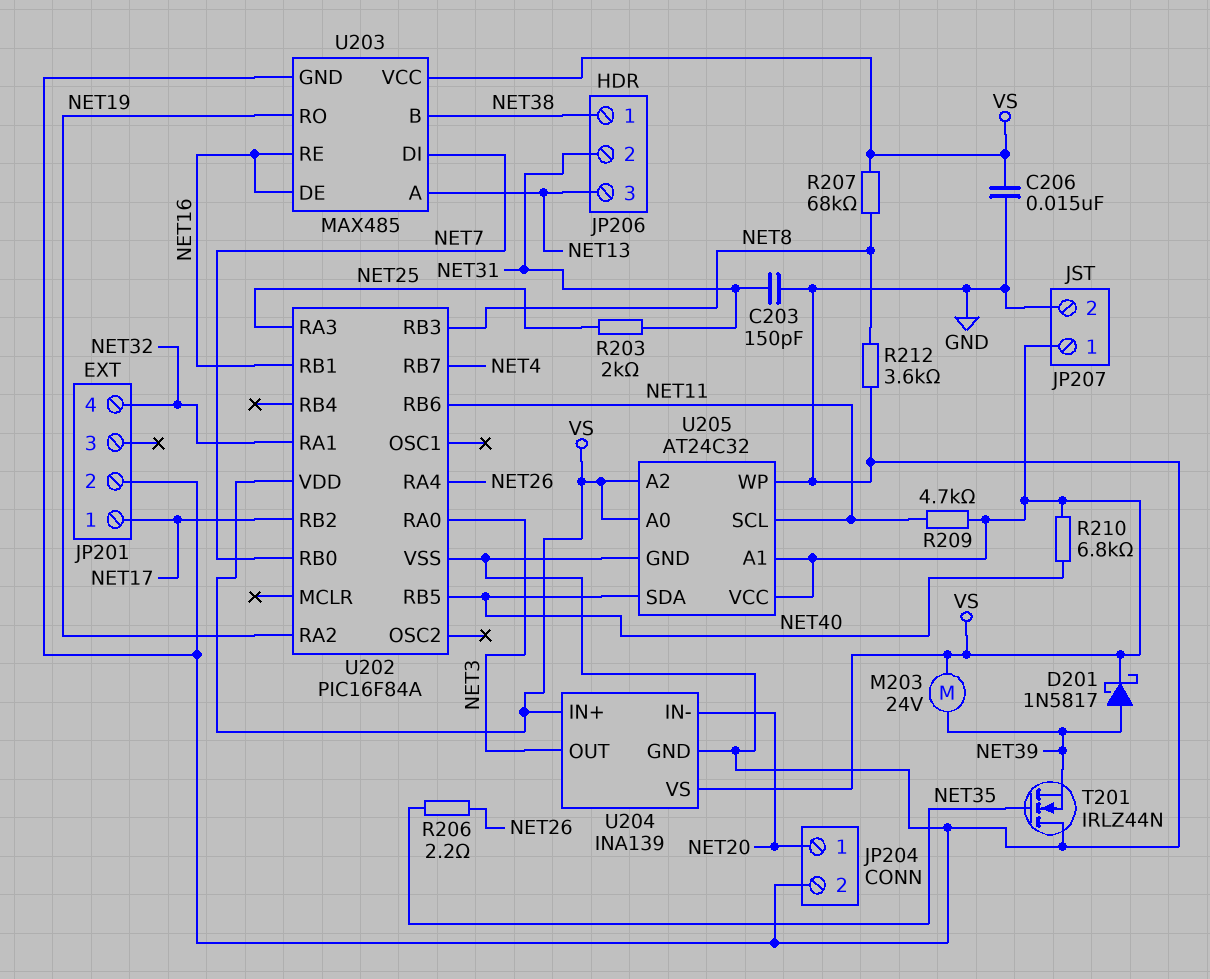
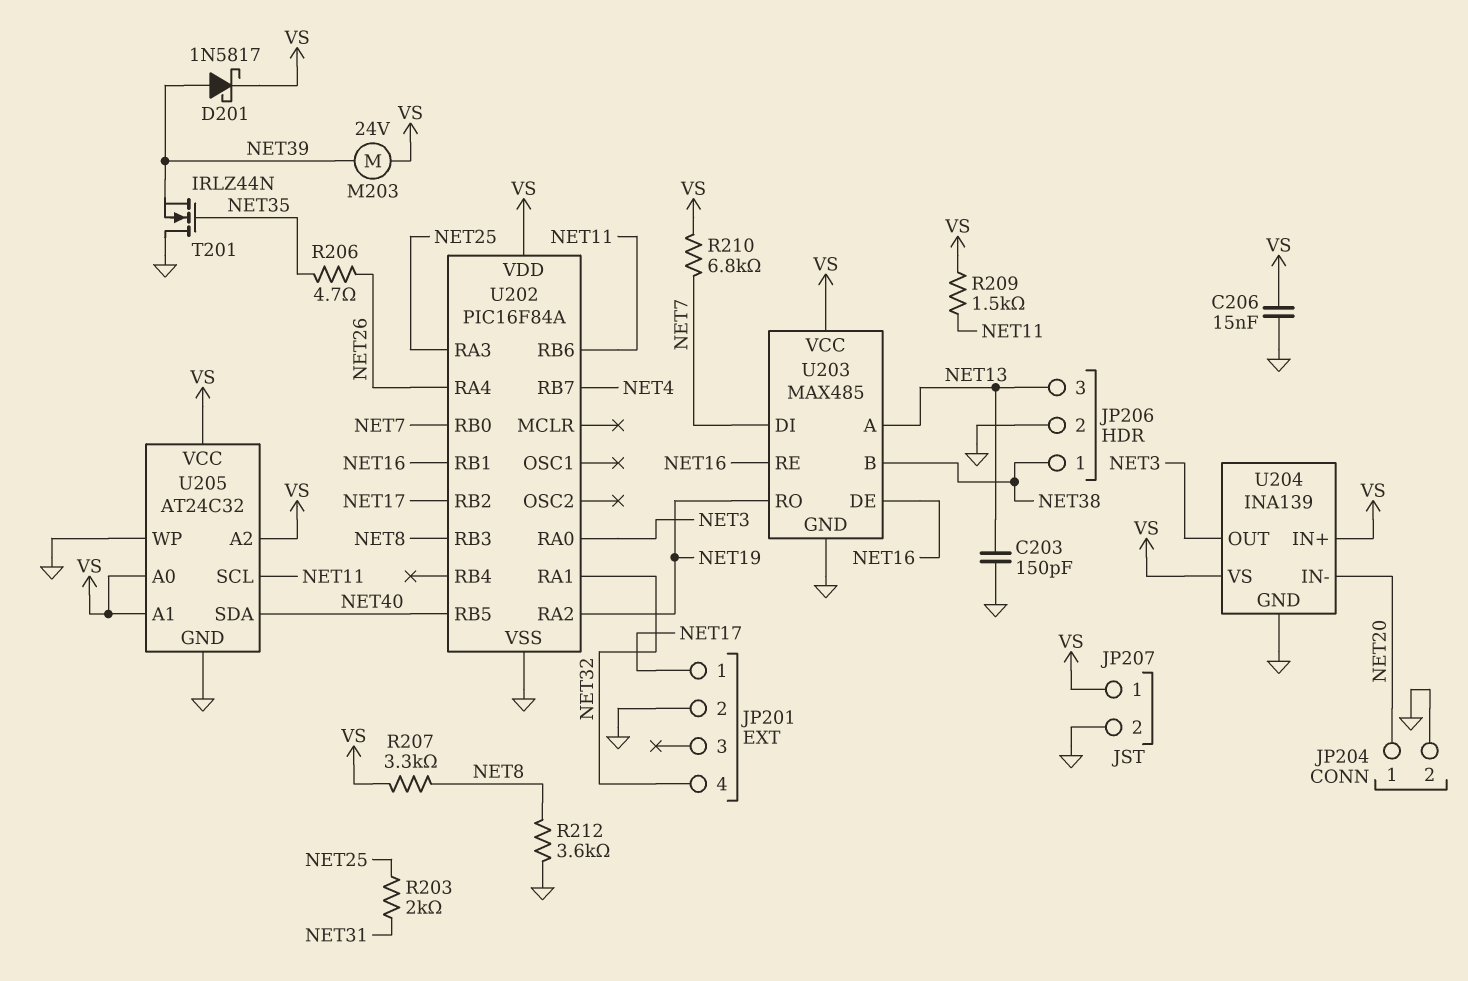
C203: 150pF (GND, NET31) -> 150pF (GND, NET13)
JP206 pin 2: NET31 -> GND
R206: 2.2 (NET26, NET35) -> 4.7 (NET26, NET35)
R207: 68k (NET8, VS) -> 3.3k (NET8, VS)
R209: 4.7k (NET11, VS) -> 1.5k (NET11, VS)
R210: 6.8k (NET40, VS) -> 6.8k (NET7, VS)

